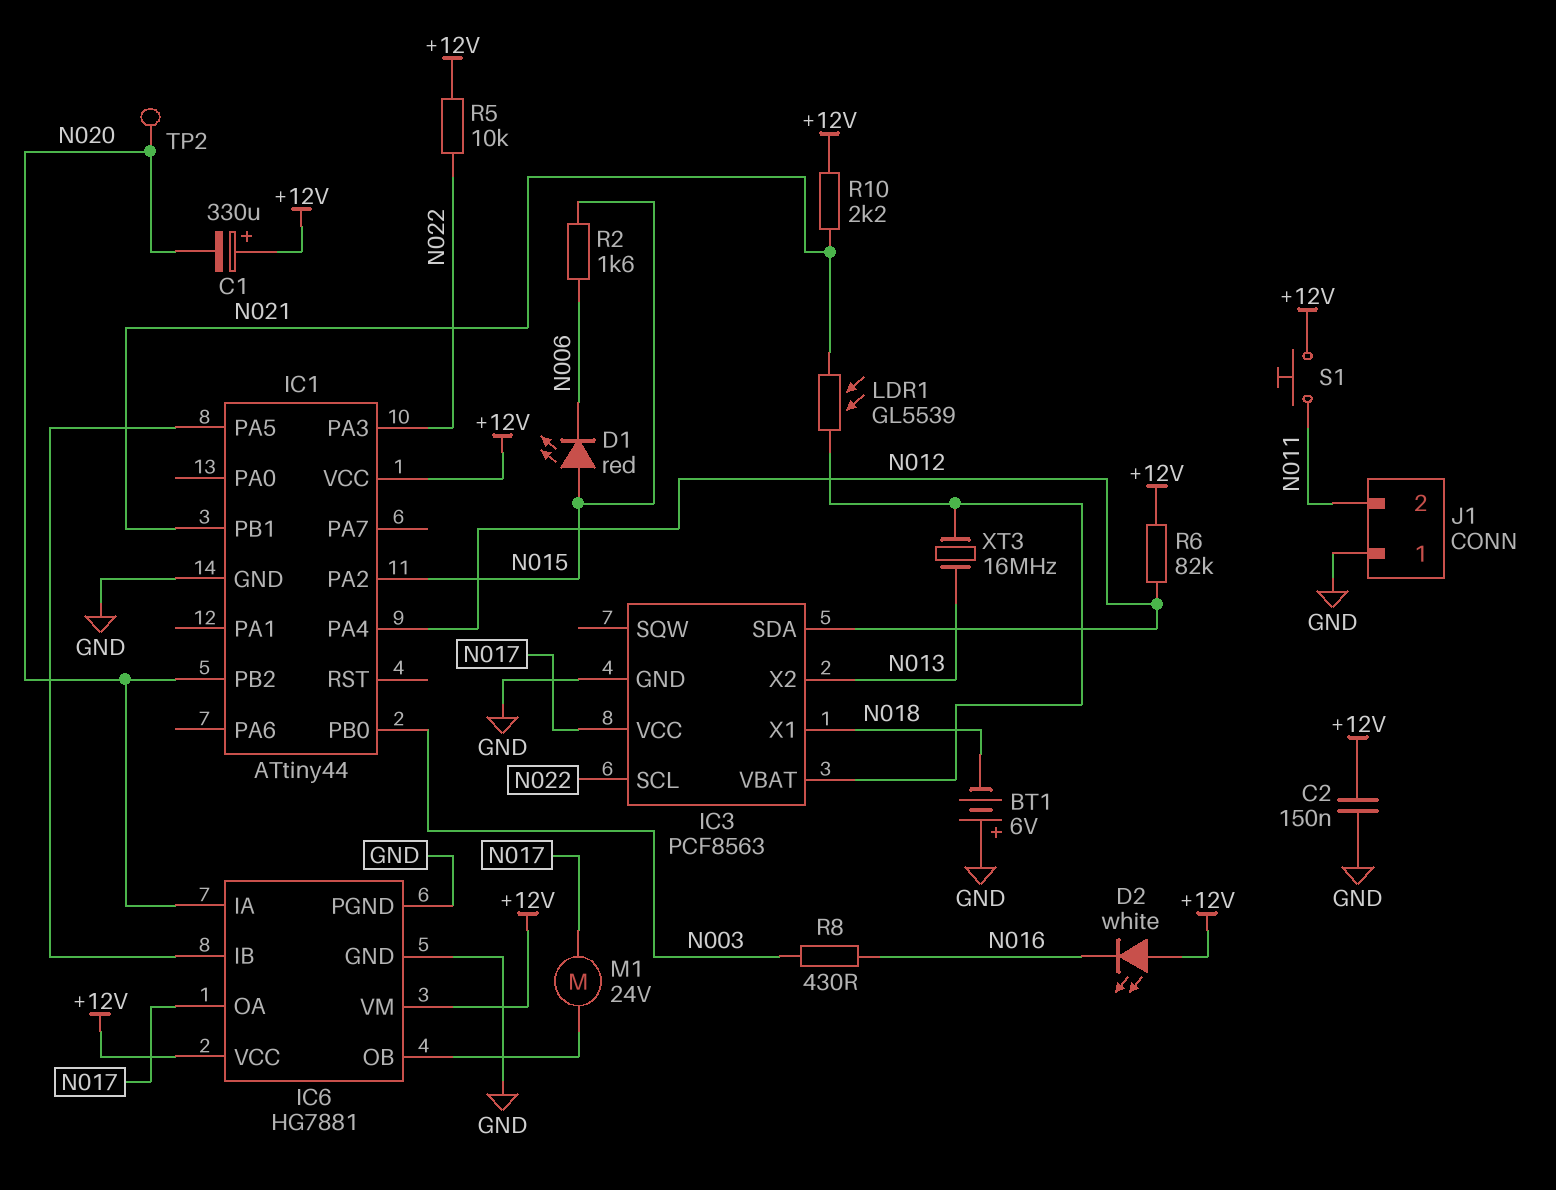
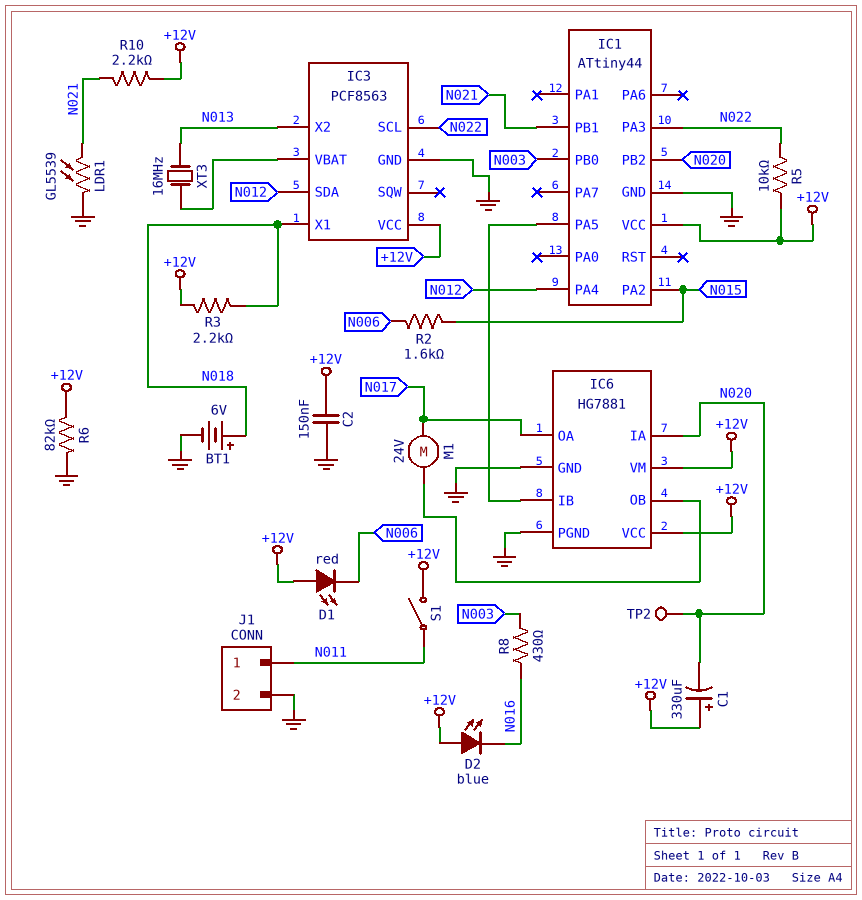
BT1: 6V (plus GND, minus N018) -> 6V (plus N018, minus GND)
D1: LED red (A N015, K N006) -> LED red (A +12V, K N006)
D2: LED white (A +12V, K N016) -> LED blue (A +12V, K N016)
IC3 pin VCC: N017 -> +12V
J1 pin 1: GND -> N011
J1 pin 2: N011 -> GND
LDR1: GL5539 (IC3/VBAT, N021) -> GL5539 (GND, N021)
R3: none -> 2.2k (+12V, N018)
R6: 82k (+12V, N012) -> 82k (+12V, GND)
S1: button (+12V, N011) -> switch (+12V, N011)

